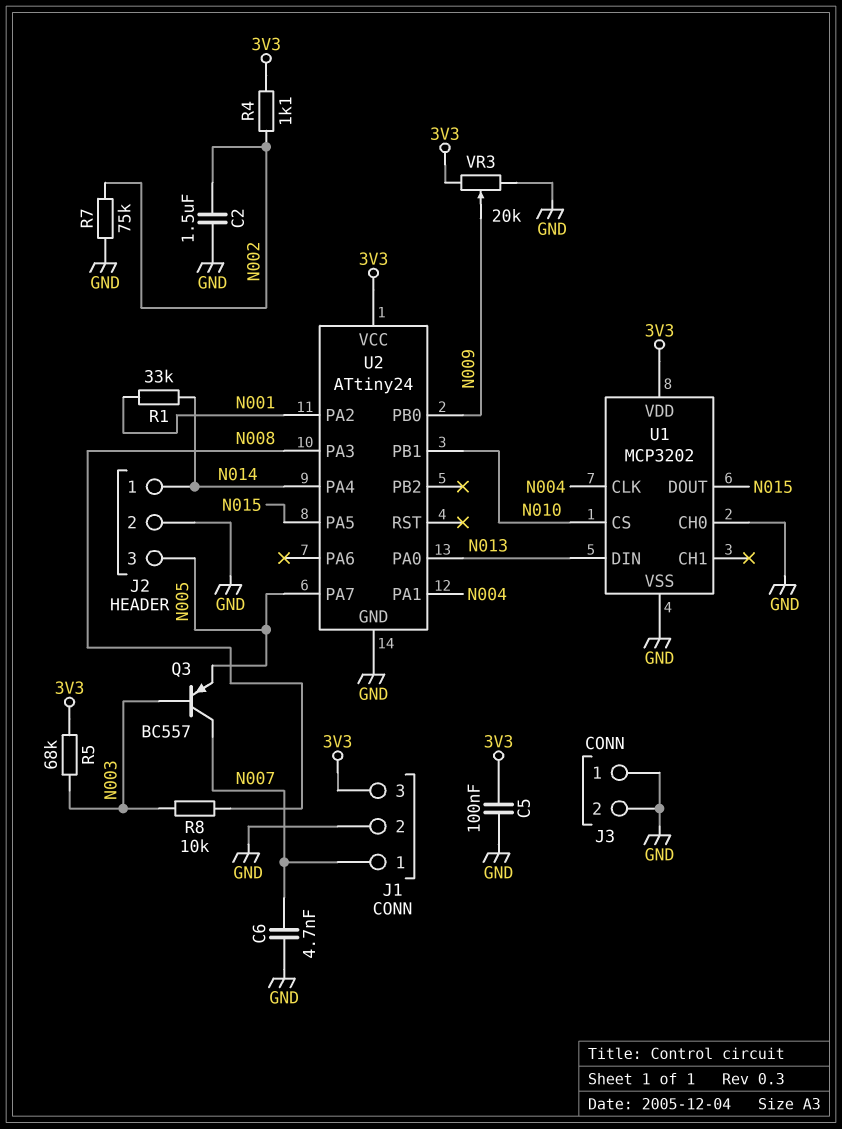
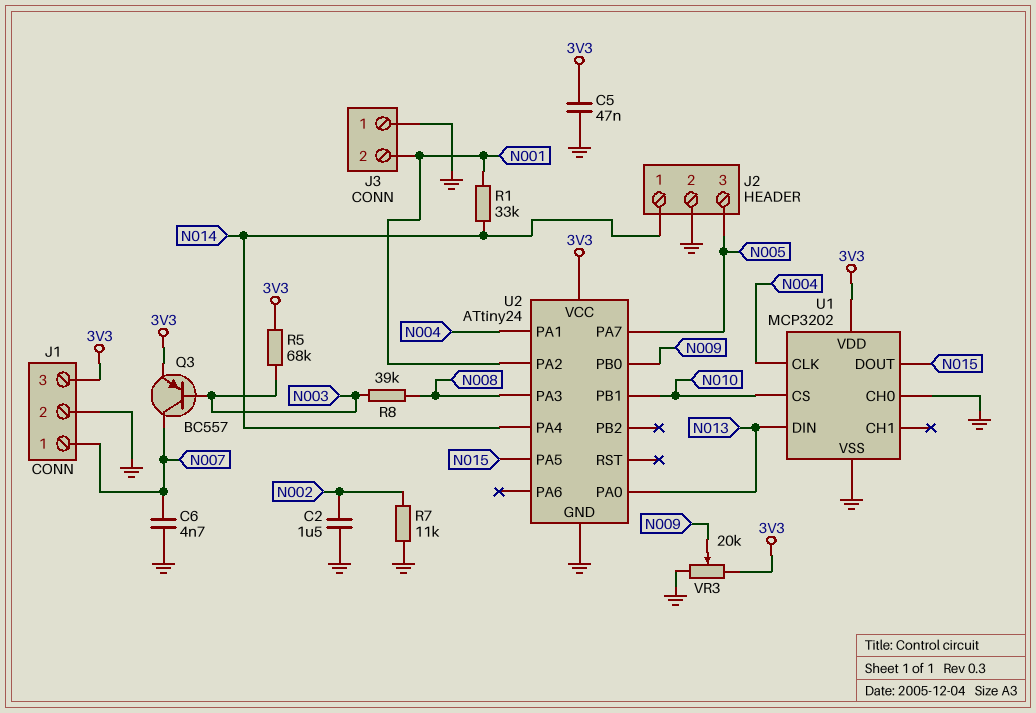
C5: 100nF (3V3, GND) -> 47nF (3V3, GND)
J3 pin 2: GND -> N001
Q3: PNP BC557 (B N003, C N007, E N005) -> PNP BC557 (B N003, C N007, E 3V3)
R4: 1.1k (3V3, N002) -> none
R7: 75k (GND, N002) -> 11k (GND, N002)
R8: 10k (N003, N008) -> 39k (N003, N008)

